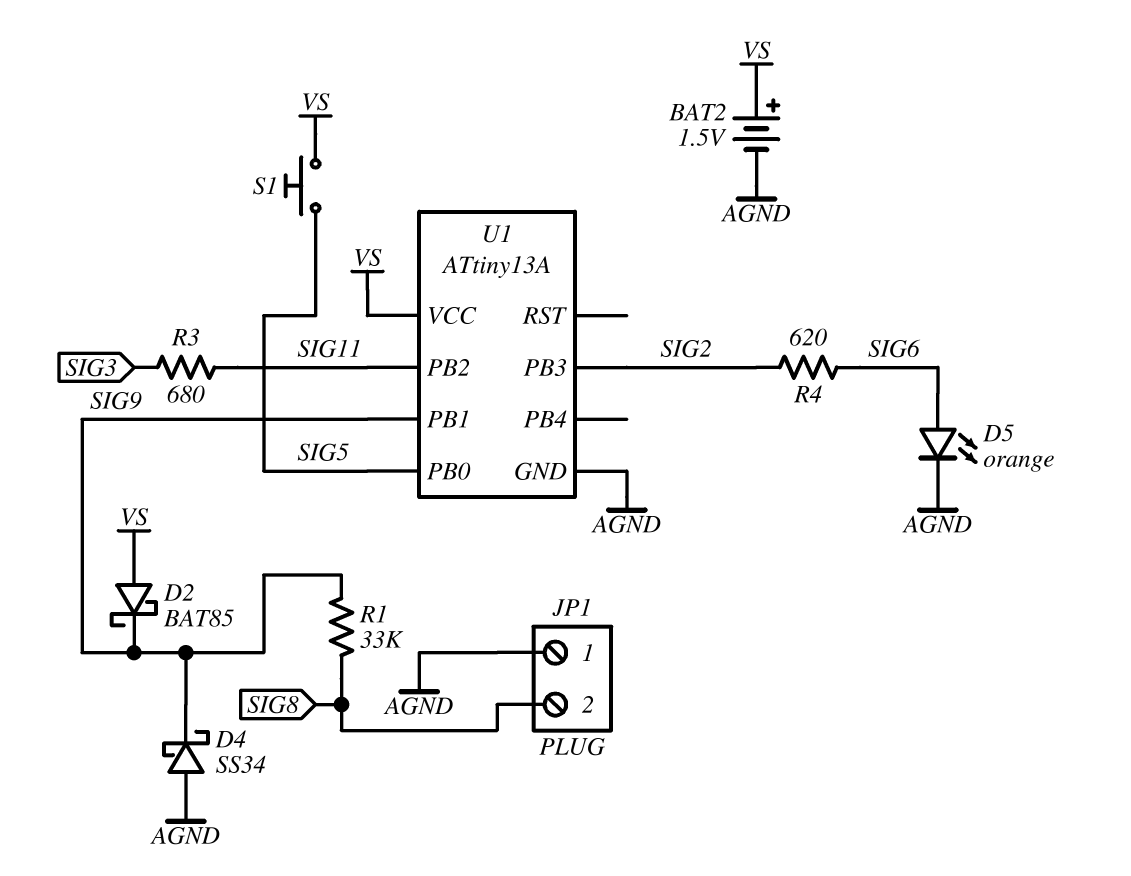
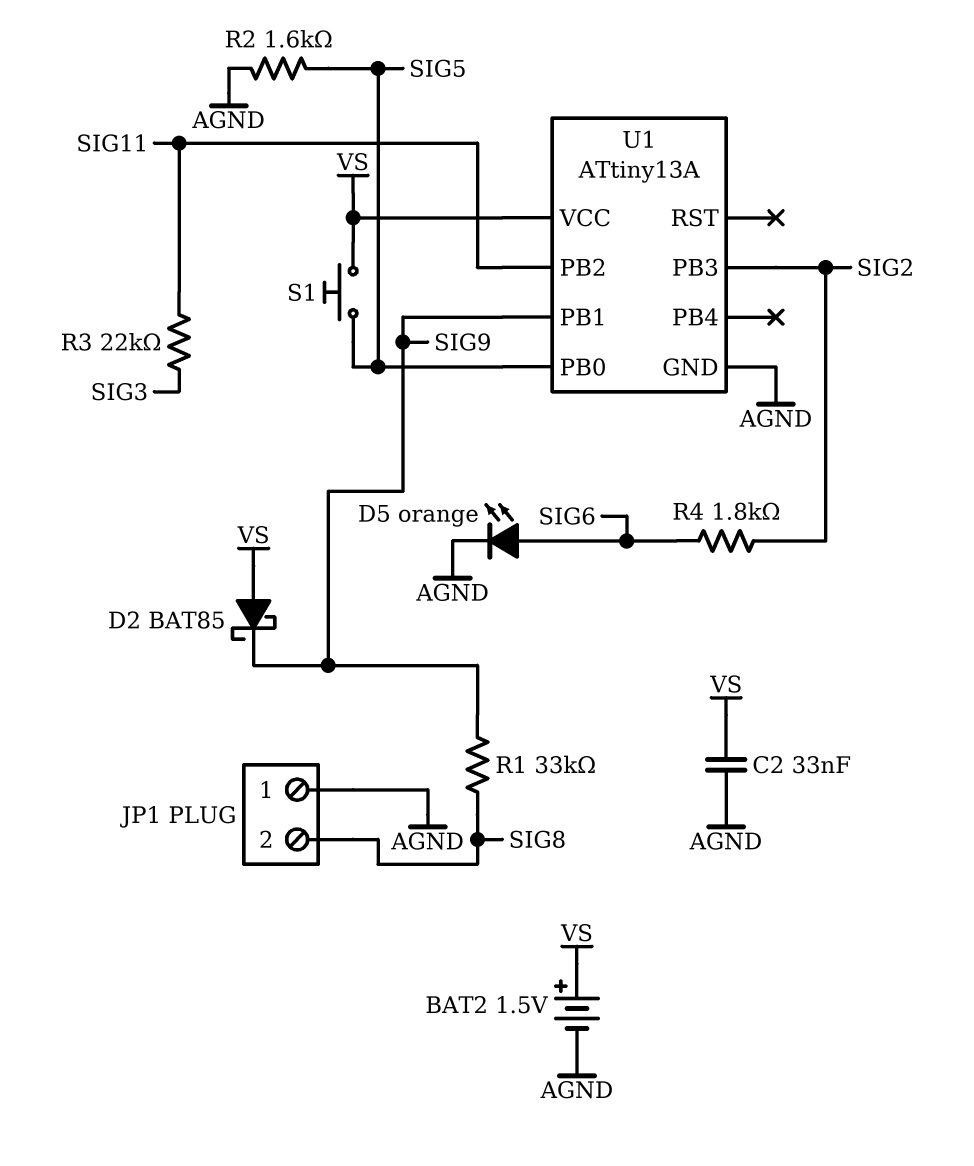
C2: none -> 33nF (AGND, VS)
D4: schottky SS34 (A AGND, K SIG9) -> none
R2: none -> 1.6k (AGND, SIG5)
R3: 680 (SIG3, SIG11) -> 22k (SIG3, SIG11)
R4: 620 (SIG2, SIG6) -> 1.8k (SIG2, SIG6)

